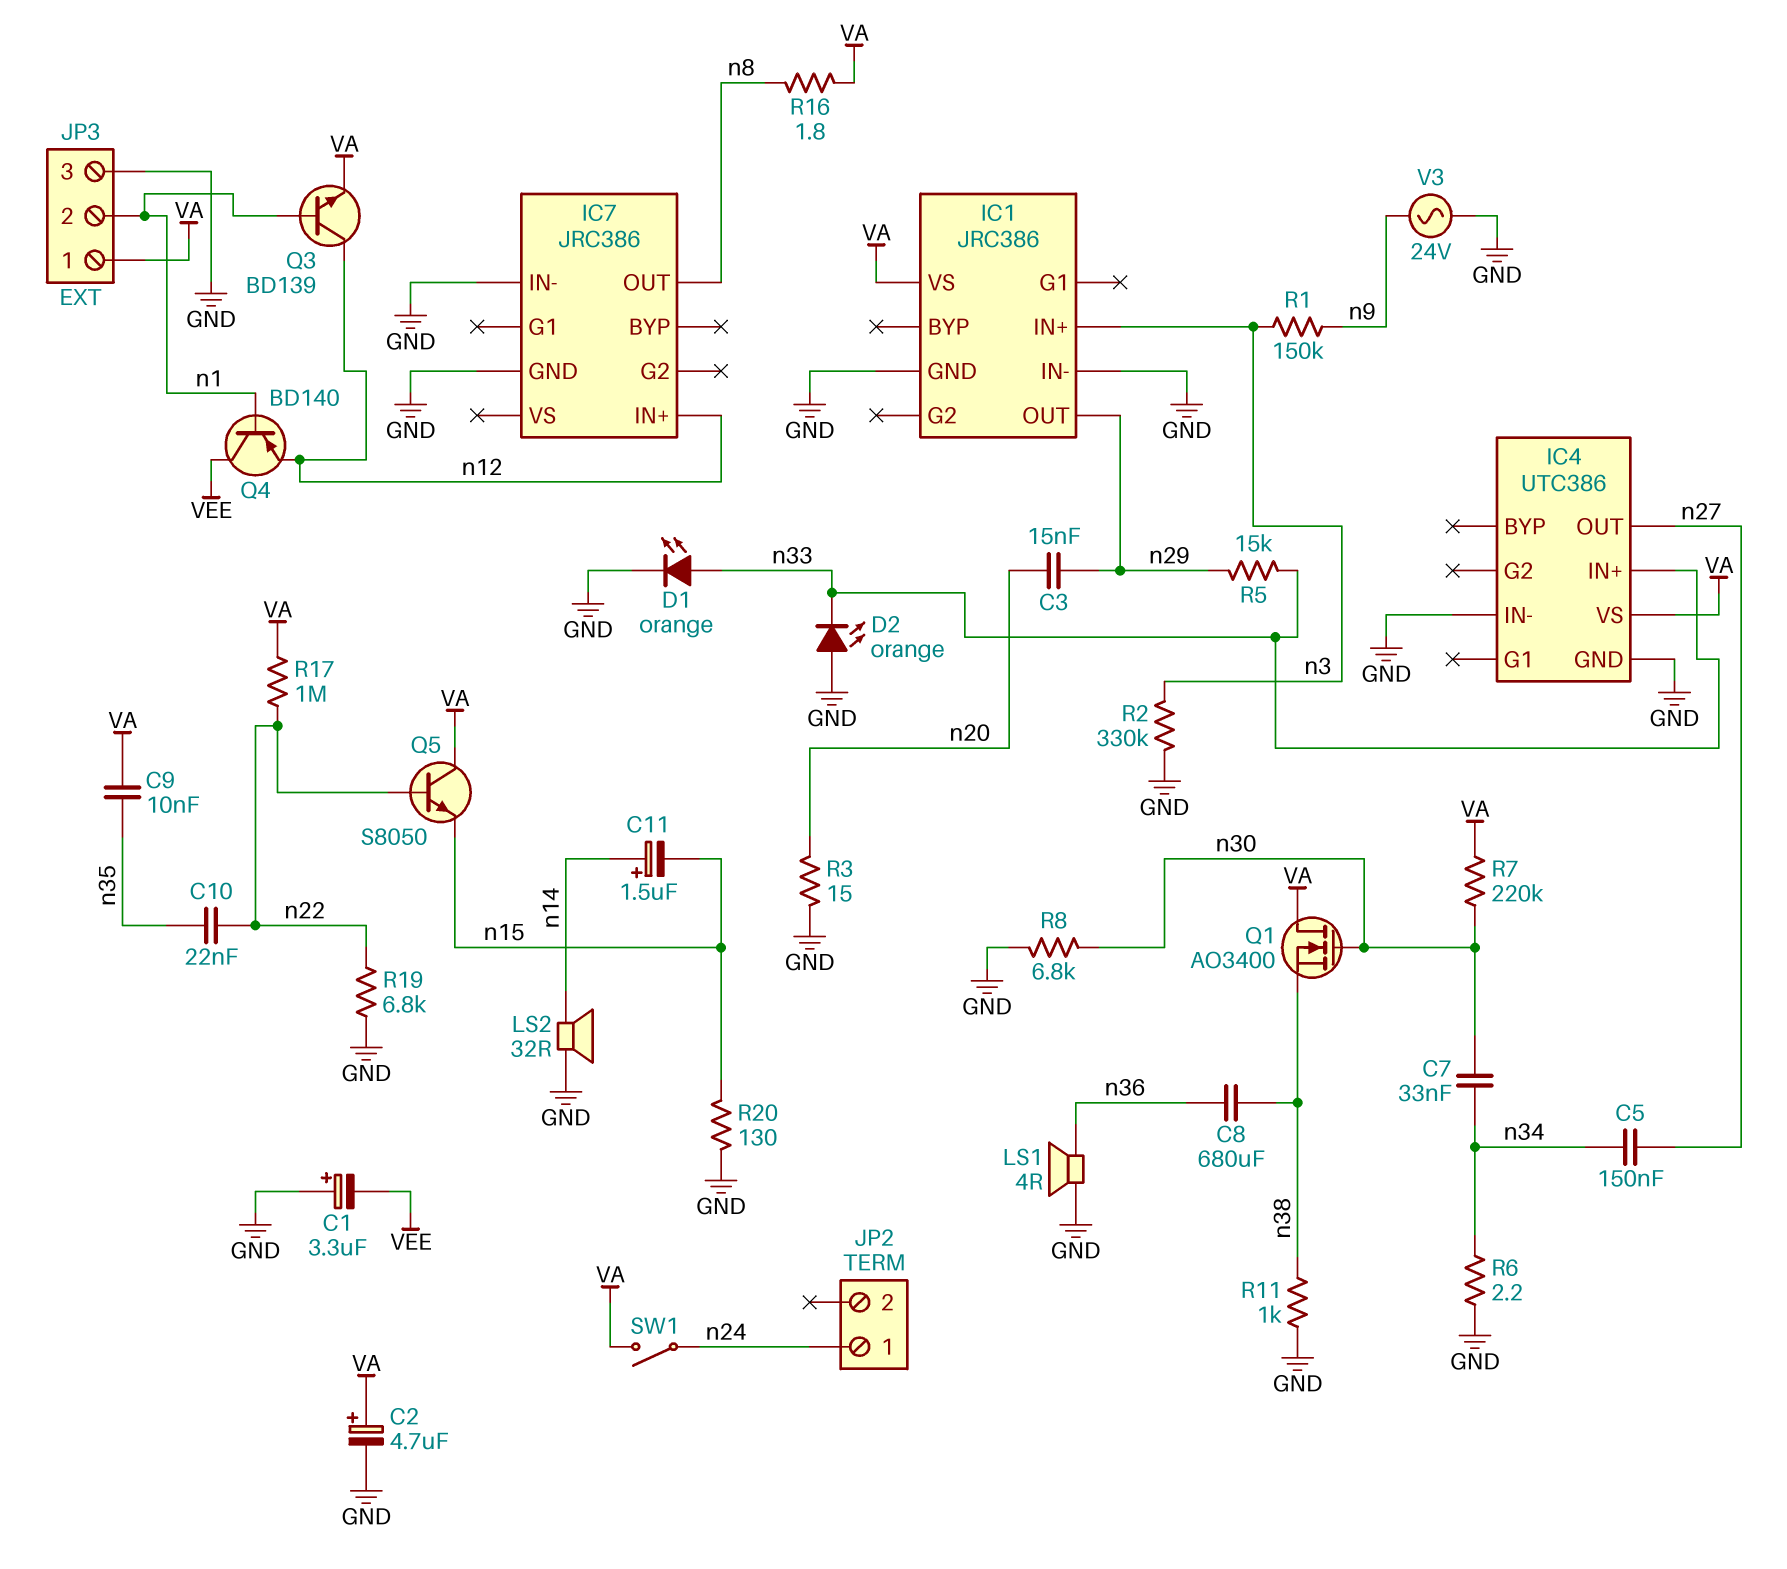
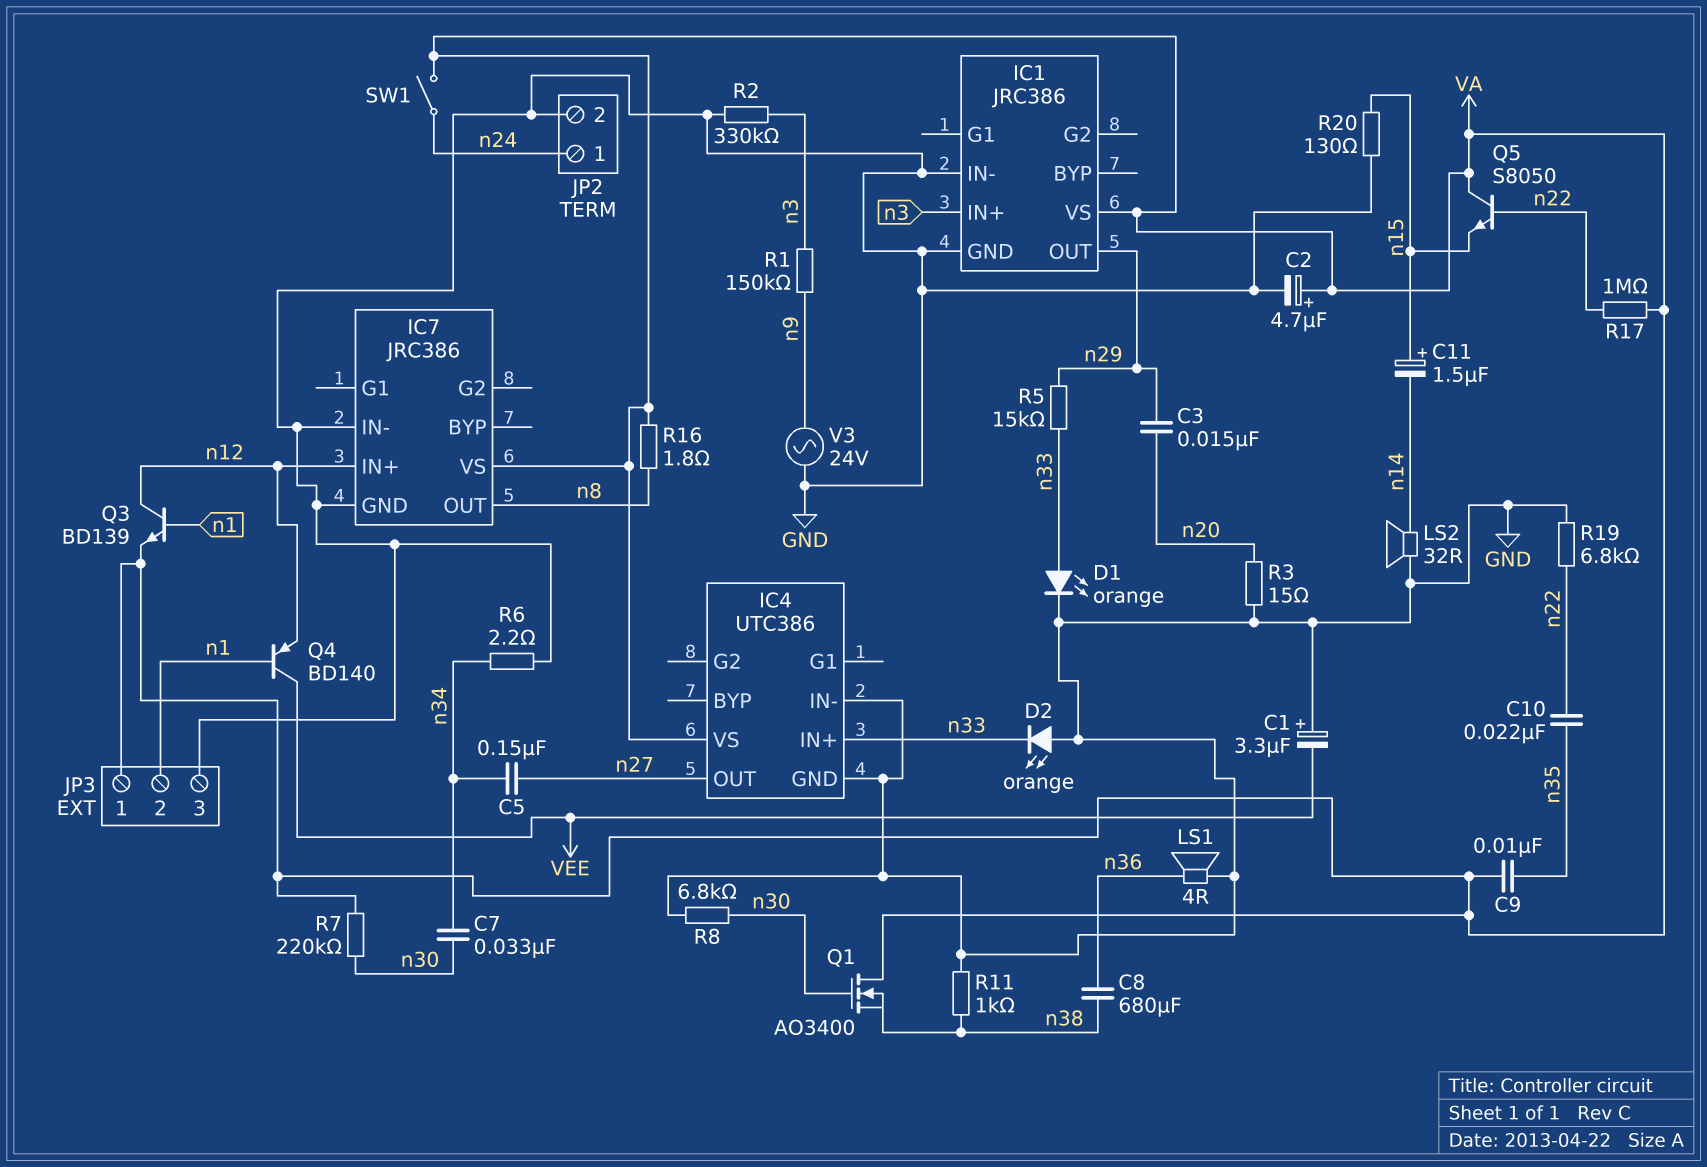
C11: 1.5uF (plus n14, minus n15) -> 1.5uF (plus n15, minus n14)
IC7 pin VS: none -> VA
JP2 pin 2: none -> GND

